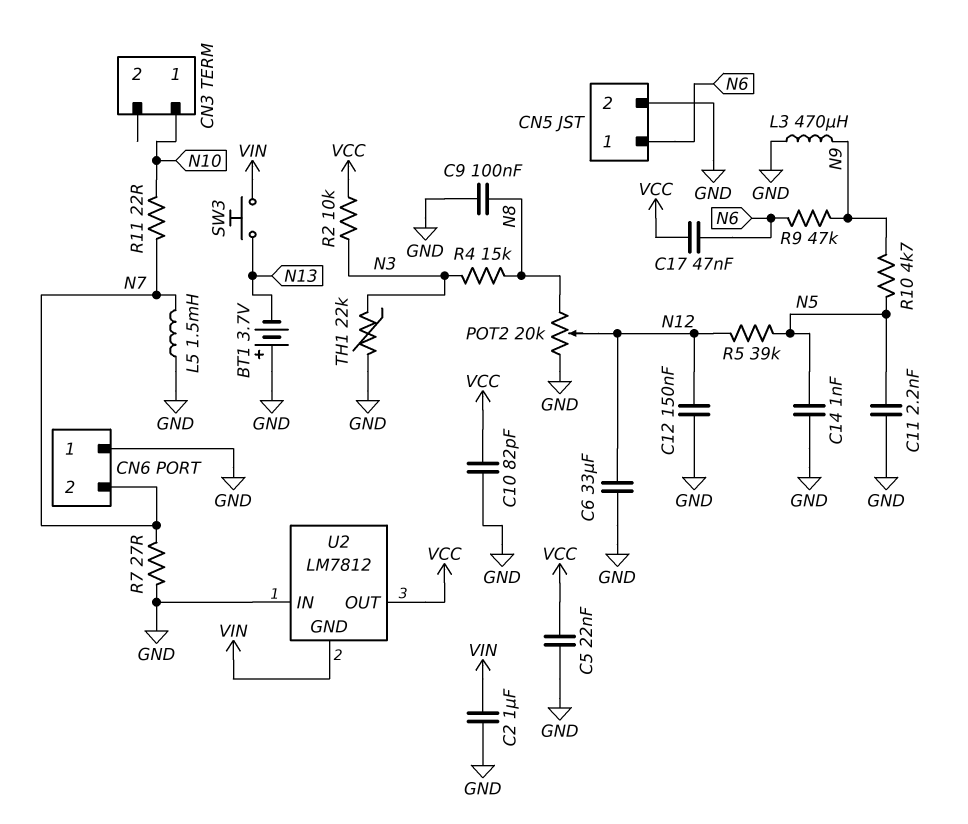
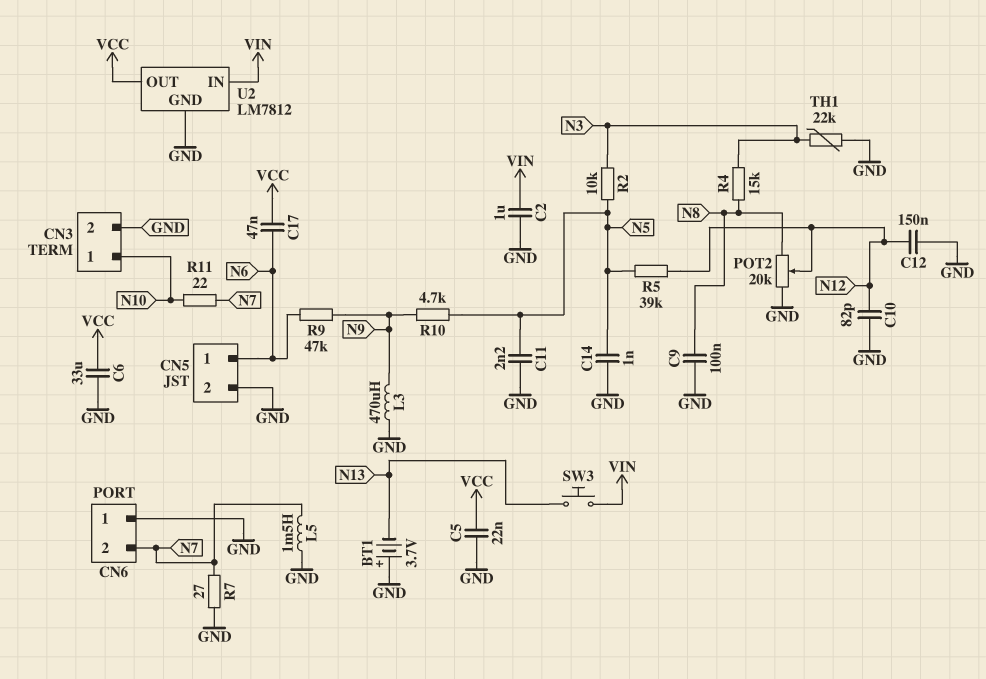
C6: 33uF (GND, N12) -> 33uF (GND, VCC)
C10: 82pF (GND, VCC) -> 82pF (GND, N12)
CN3 pin 2: none -> GND
R2: 10k (N3, VCC) -> 10k (N3, N5)
U2 pin GND: VIN -> GND
U2 pin IN: GND -> VIN

